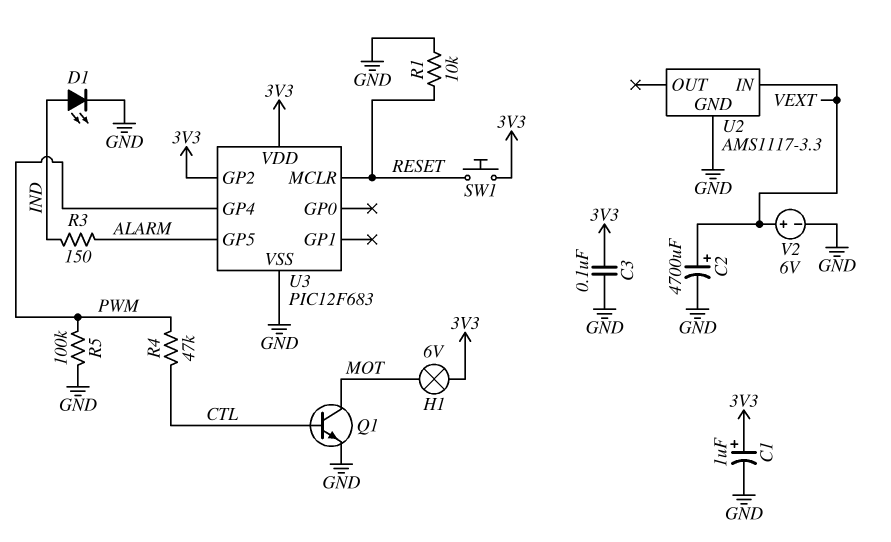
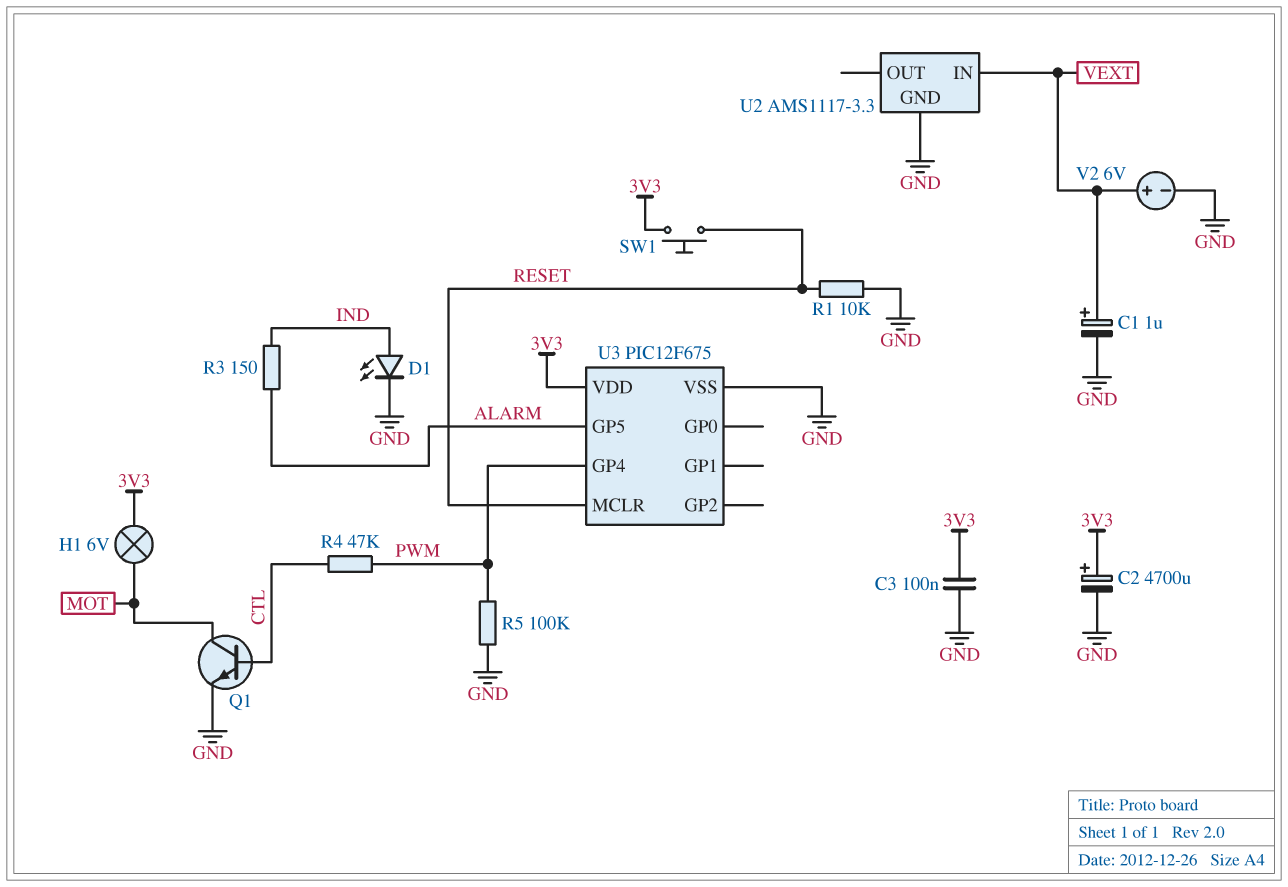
C1: 1uF (plus 3V3, minus GND) -> 1uF (plus VEXT, minus GND)
C2: 4700uF (plus VEXT, minus GND) -> 4700uF (plus 3V3, minus GND)
U3: PIC12F683 -> PIC12F675
U3 pin GP2: 3V3 -> none

